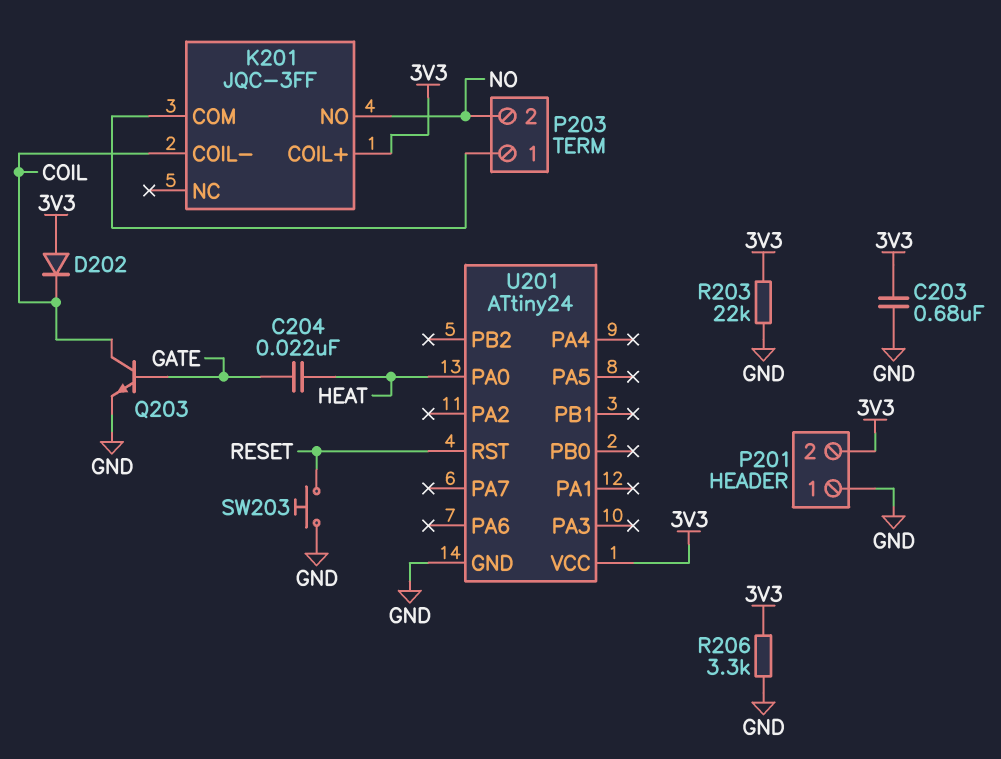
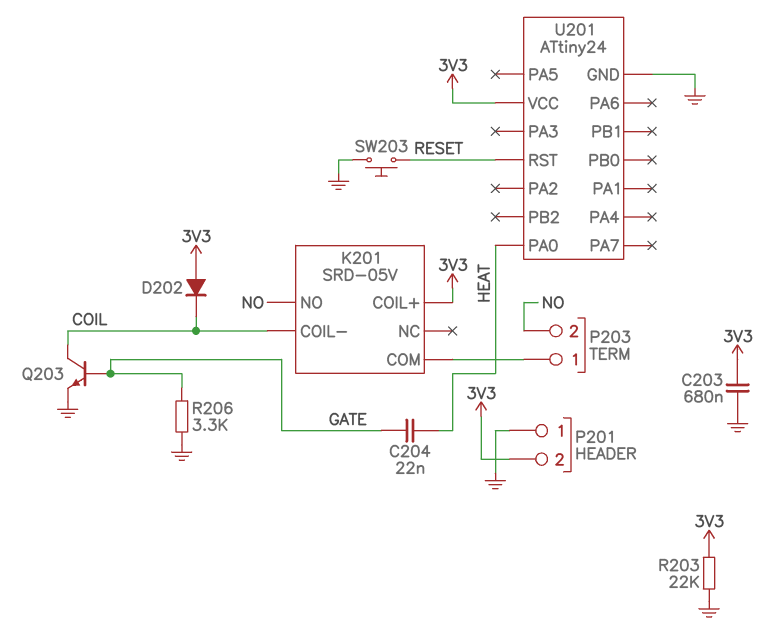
K201: JQC-3FF -> SRD-05V
R206: 3.3k (3V3, GND) -> 3.3k (GATE, GND)

